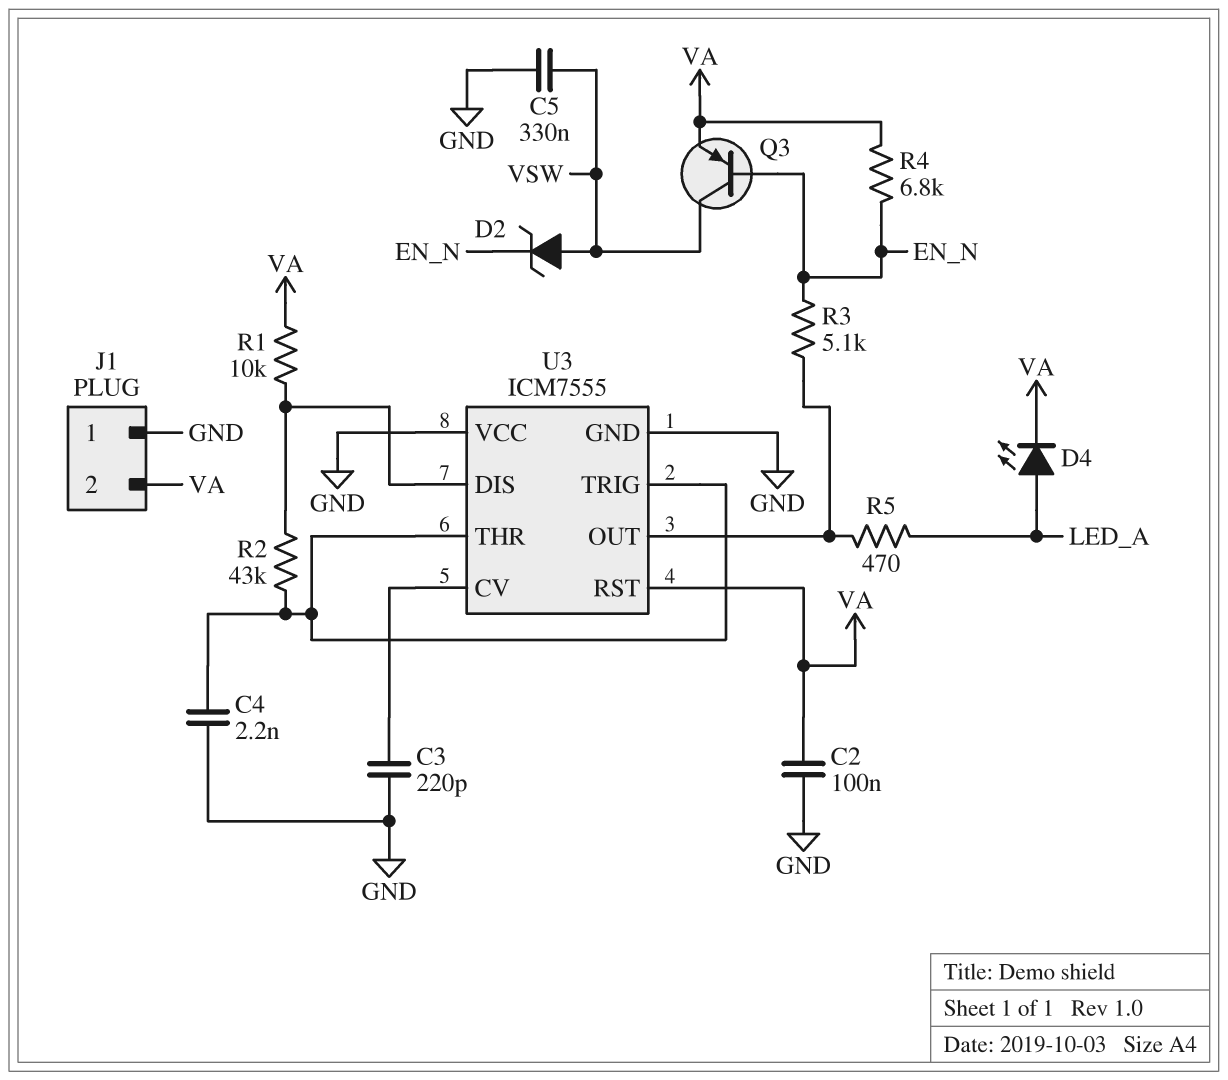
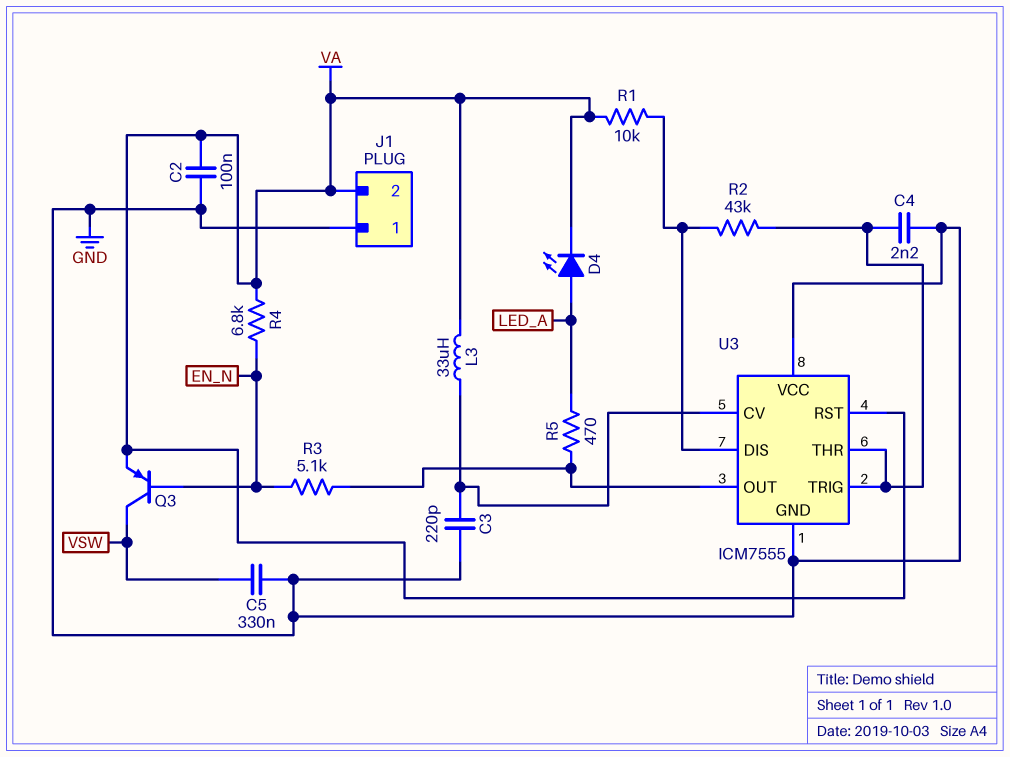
D2: zener (A VSW, K EN_N) -> none
L3: none -> 33uH (U3/CV, VA)

